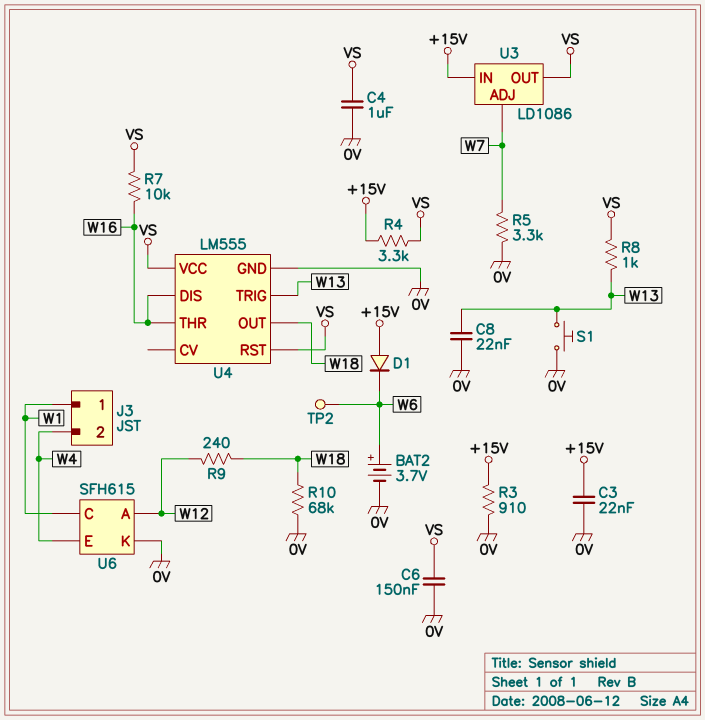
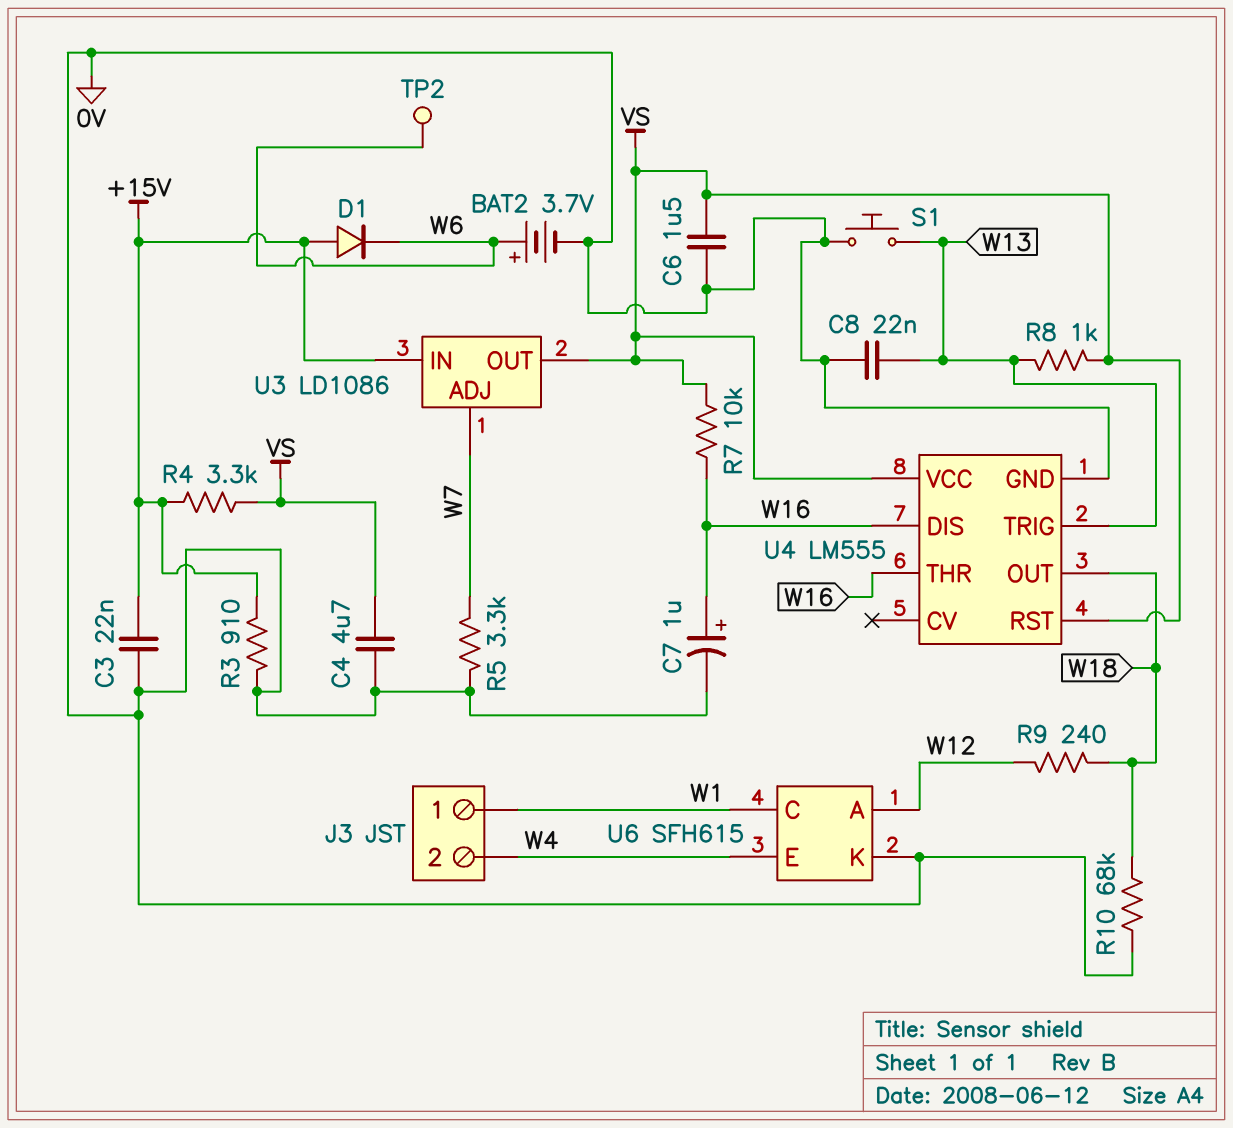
C4: 1uF (0V, VS) -> 4.7uF (0V, VS)
C6: 150nF (0V, VS) -> 1.5uF (0V, VS)
C7: none -> 1uF (plus W16, minus 0V)

